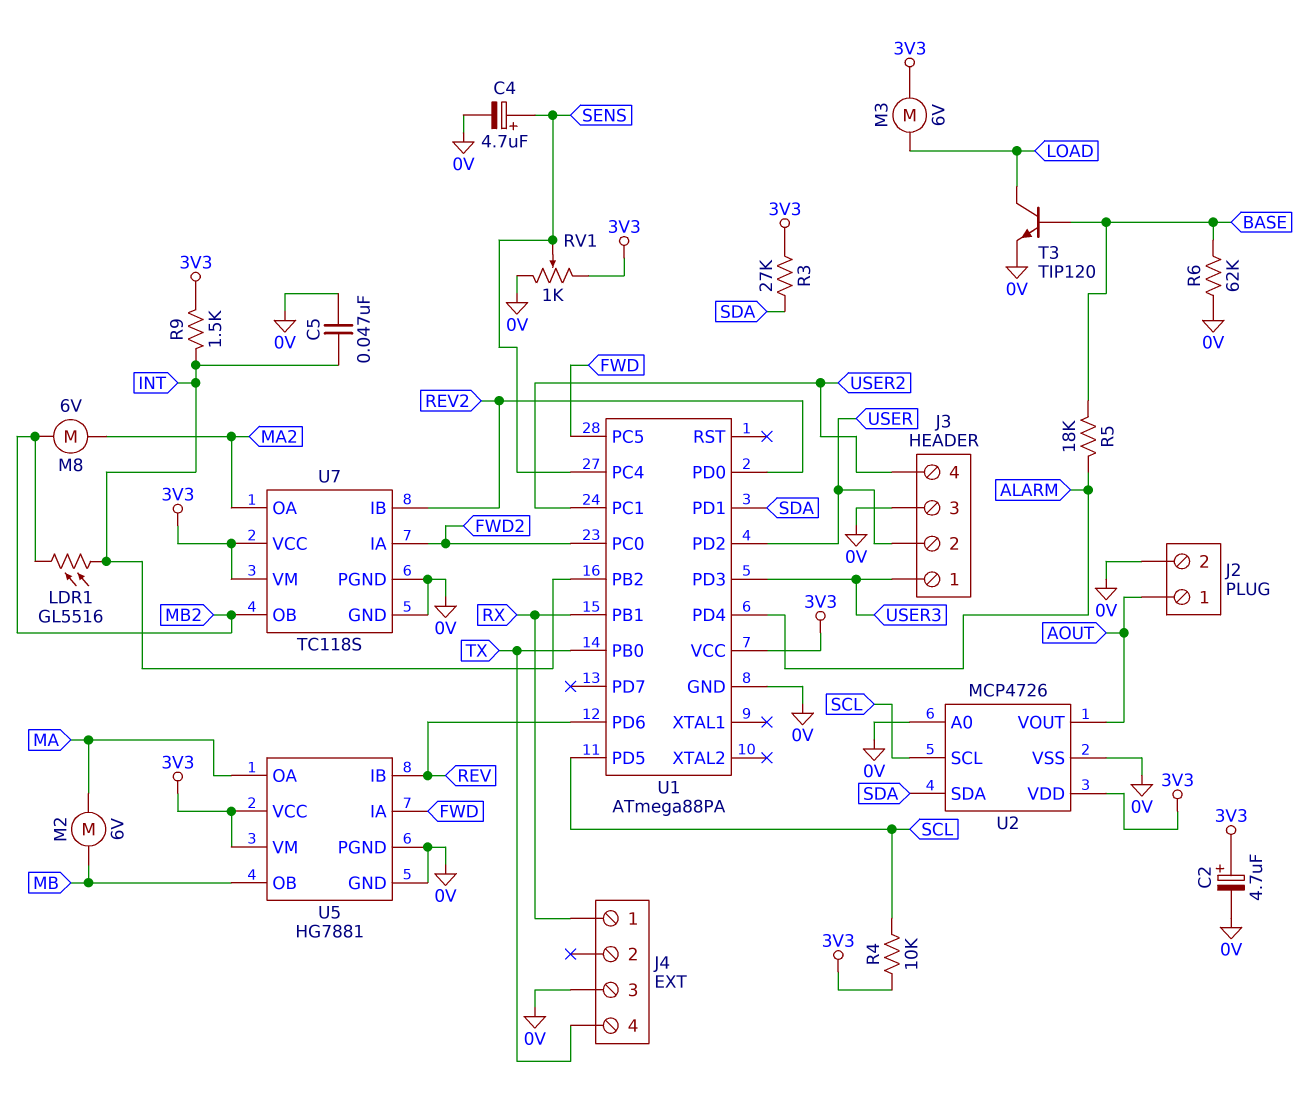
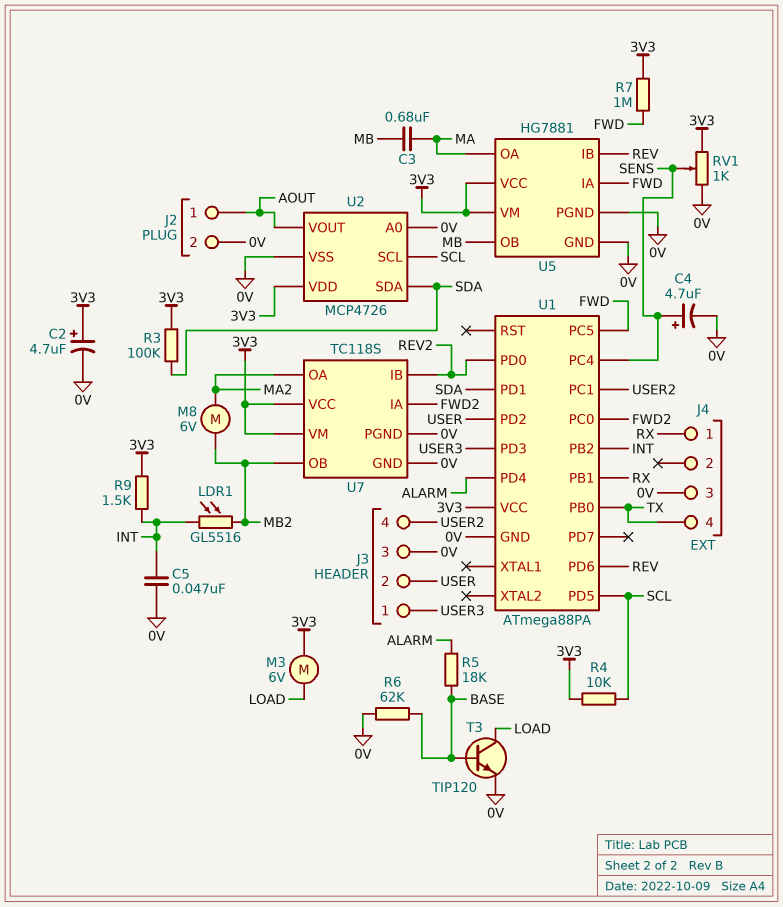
C3: none -> 680nF (MA, MB)
M2: motor 6V (MA, MB) -> none
R3: 27k (3V3, SDA) -> 100k (3V3, SDA)
R7: none -> 1M (3V3, FWD)

